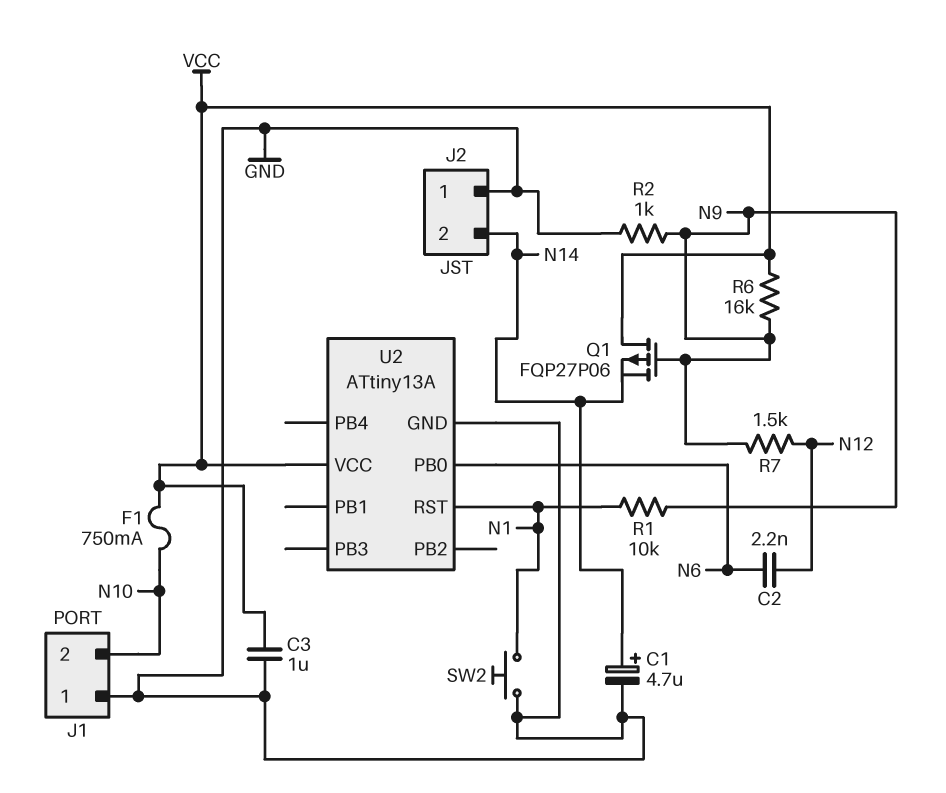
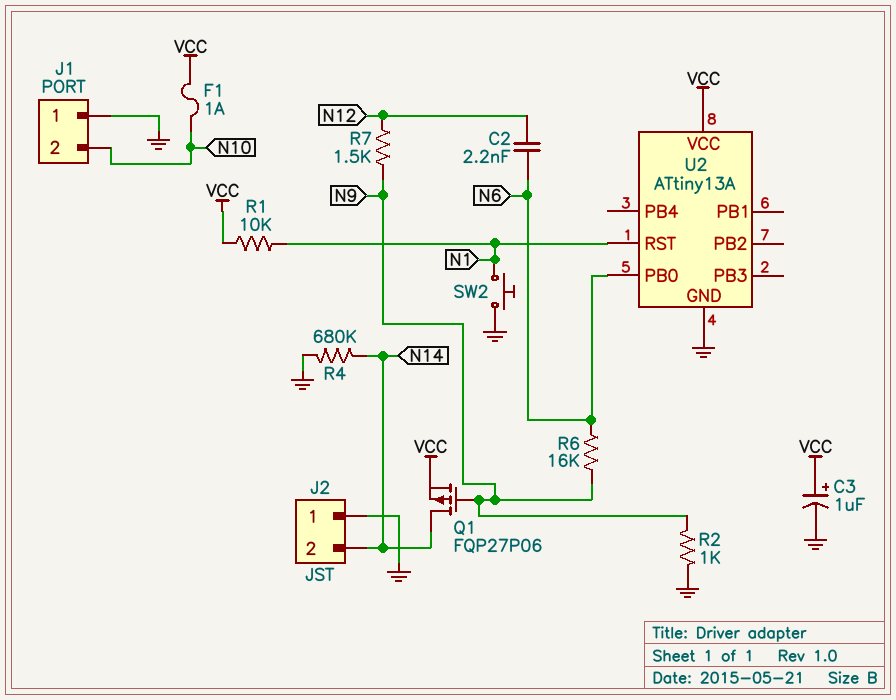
C1: 4.7uF (plus N14, minus GND) -> none
C3: 1uF (GND, VCC) -> 1uF (plus VCC, minus GND)
F1: 750mA (N10, VCC) -> 1A (N10, VCC)
Q1: PMOS FQP27P06 (G N9, D VCC, S N14) -> PMOS FQP27P06 (G N9, D N14, S VCC)
R1: 10k (N1, N9) -> 10k (N1, VCC)
R4: none -> 680k (GND, N14)
R6: 16k (N9, VCC) -> 16k (N6, N9)

